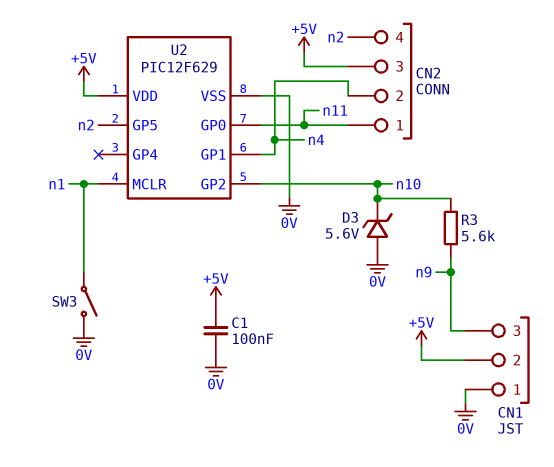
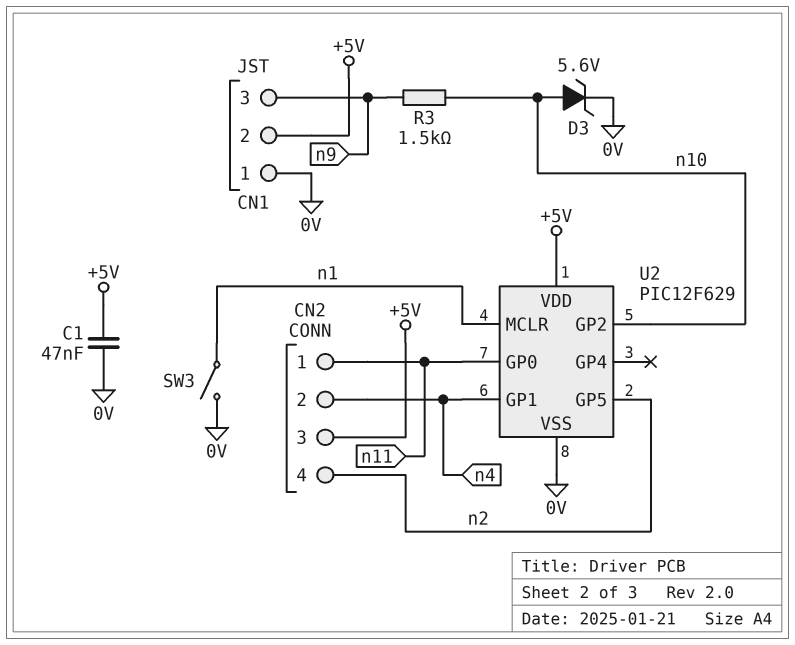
C1: 100nF (+5V, 0V) -> 47nF (+5V, 0V)
D3: zener 5.6V (A 0V, K n10) -> zener 5.6V (A n10, K 0V)
R3: 5.6k (n9, n10) -> 1.5k (n9, n10)

